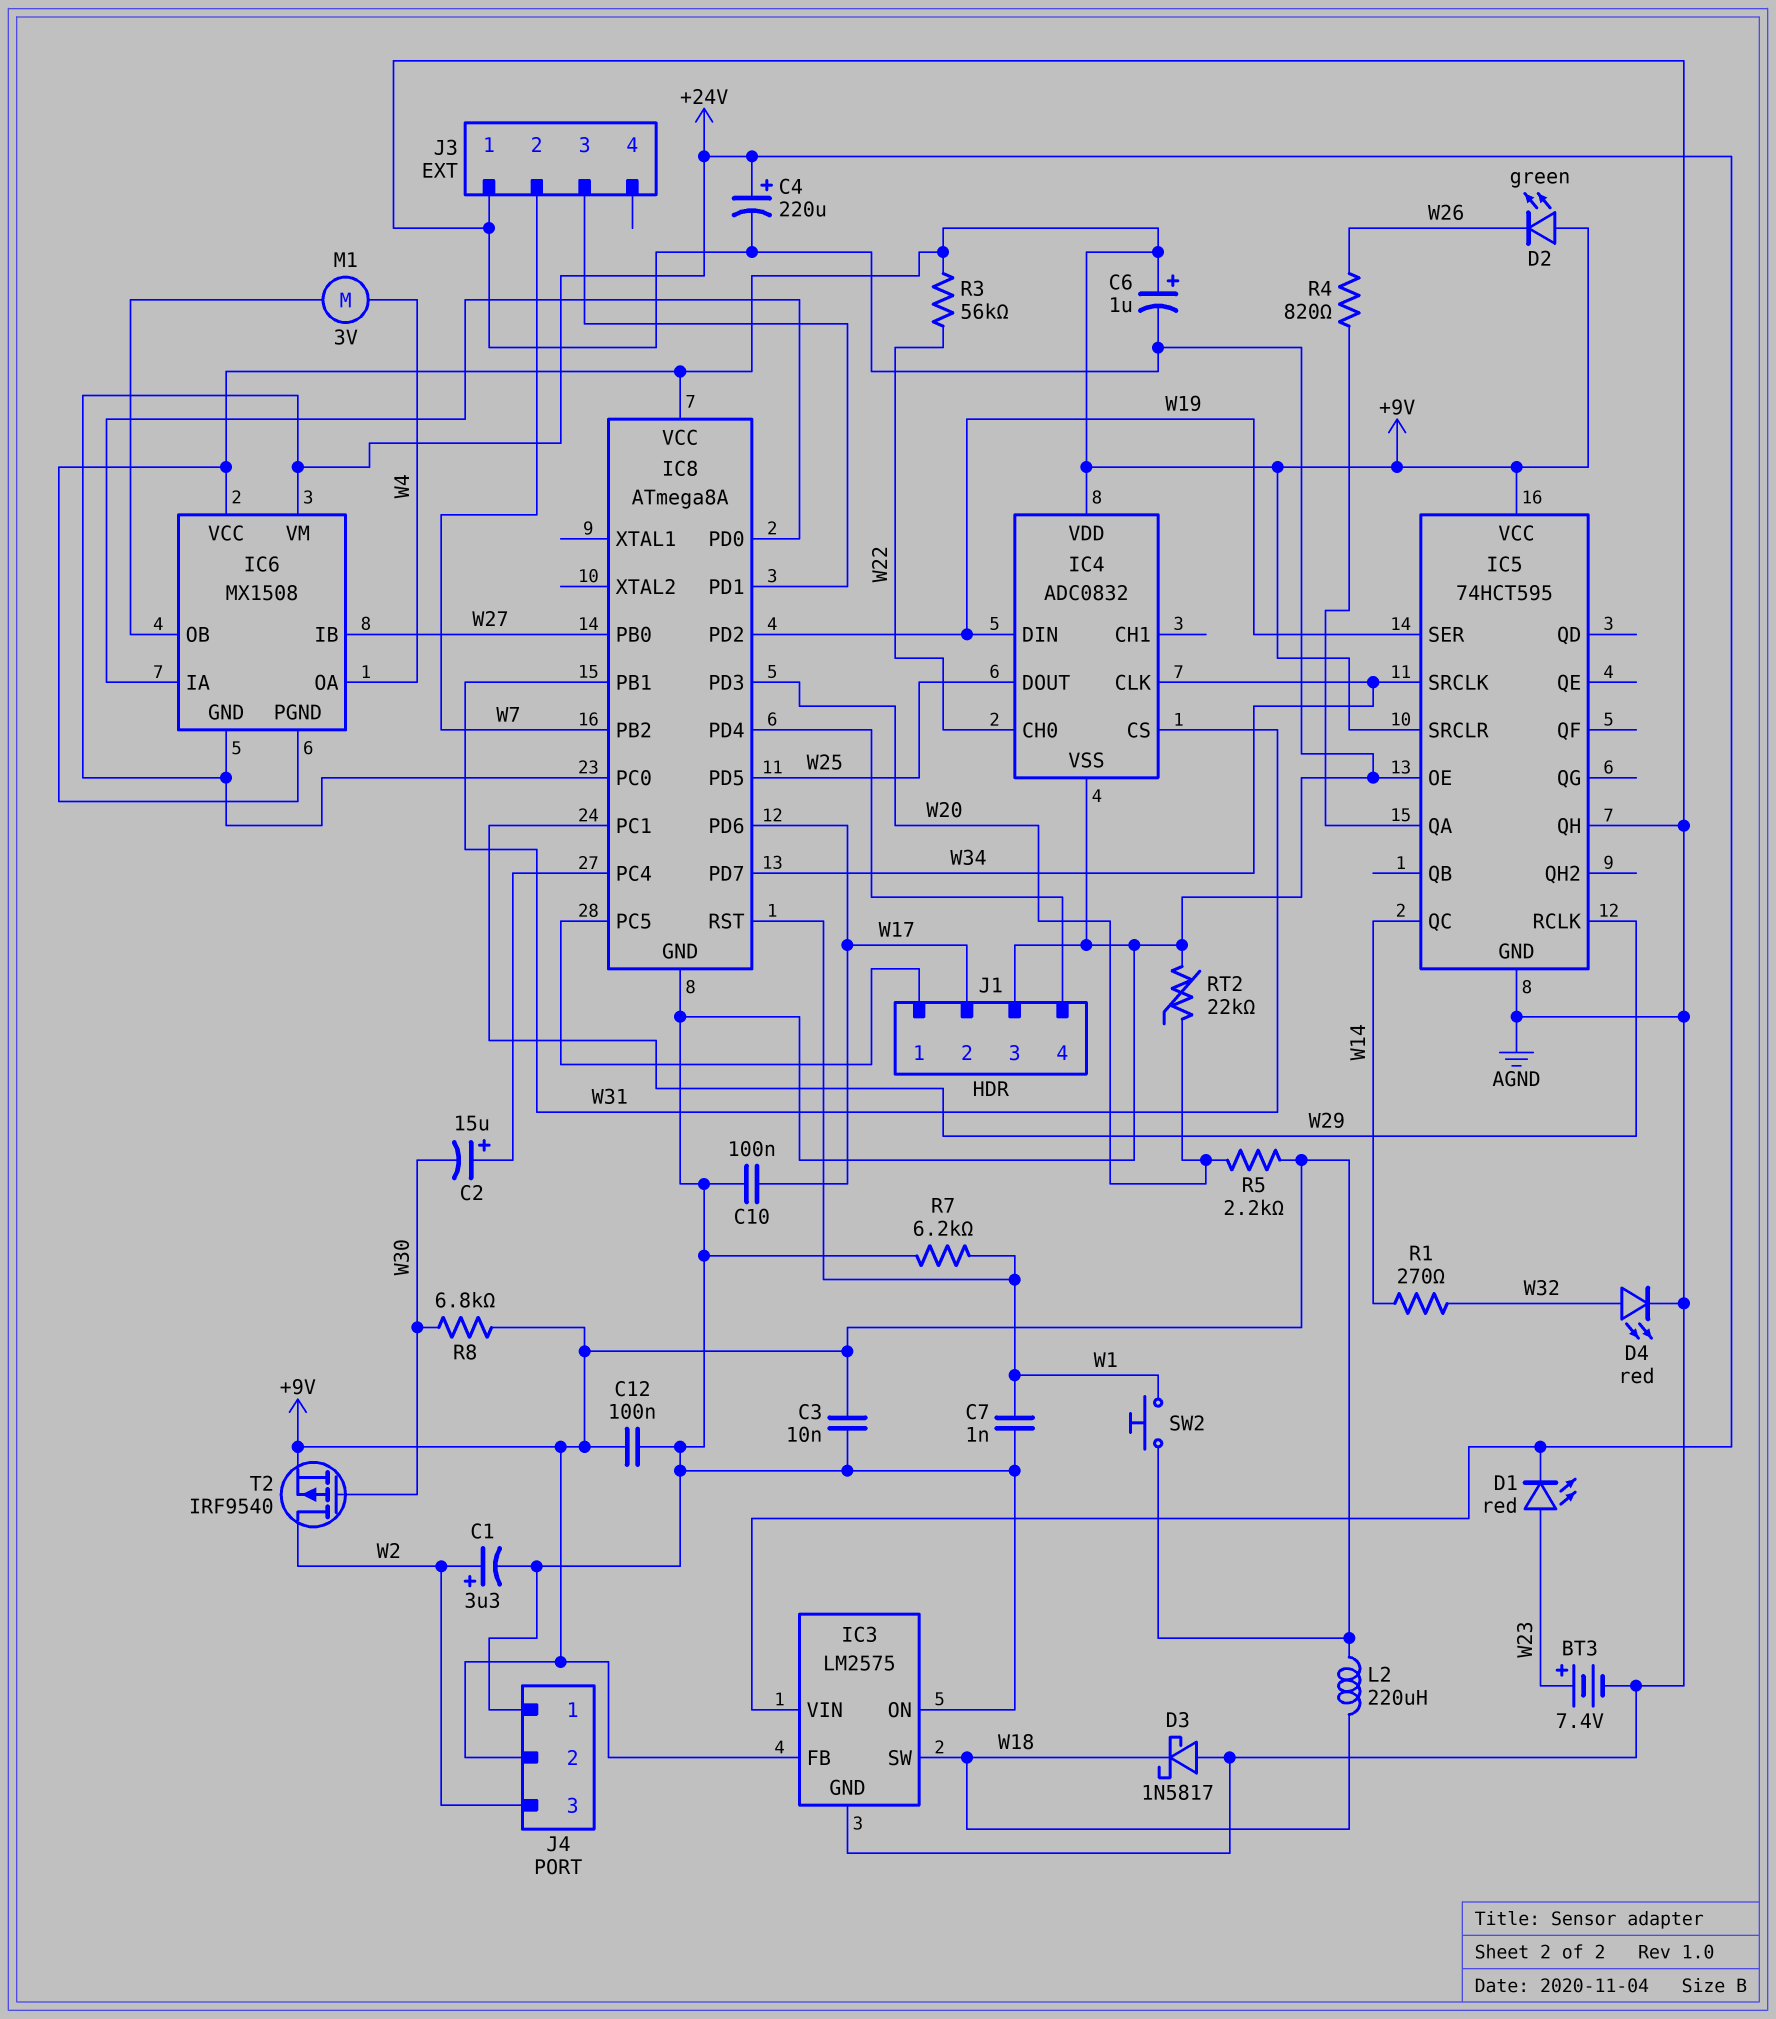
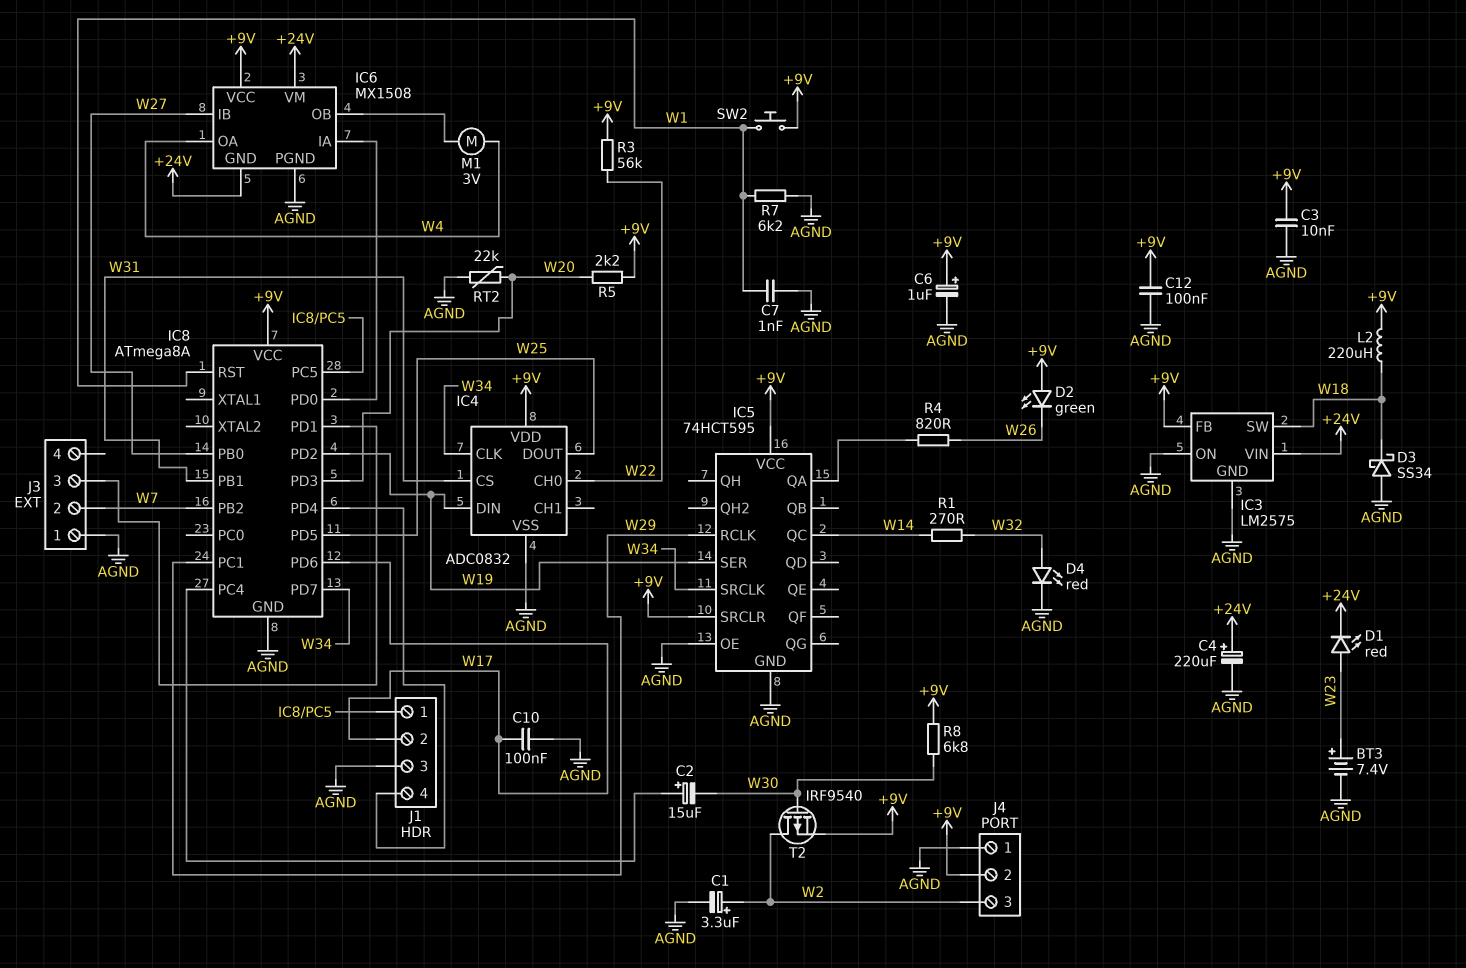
D3: schottky 1N5817 (A AGND, K W18) -> schottky SS34 (A AGND, K W18)
IC5 pin QH: AGND -> none
IC6 pin PGND: +9V -> AGND
IC8 pin PC0: +24V -> none

